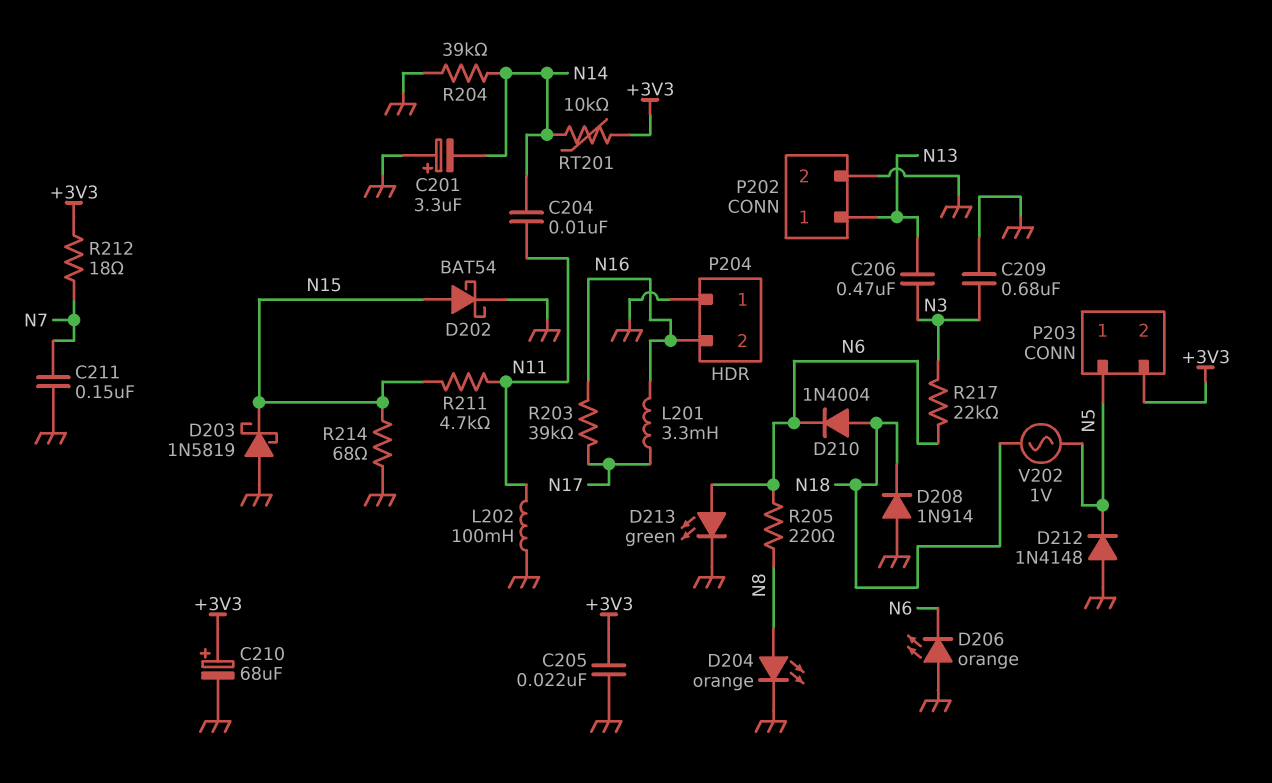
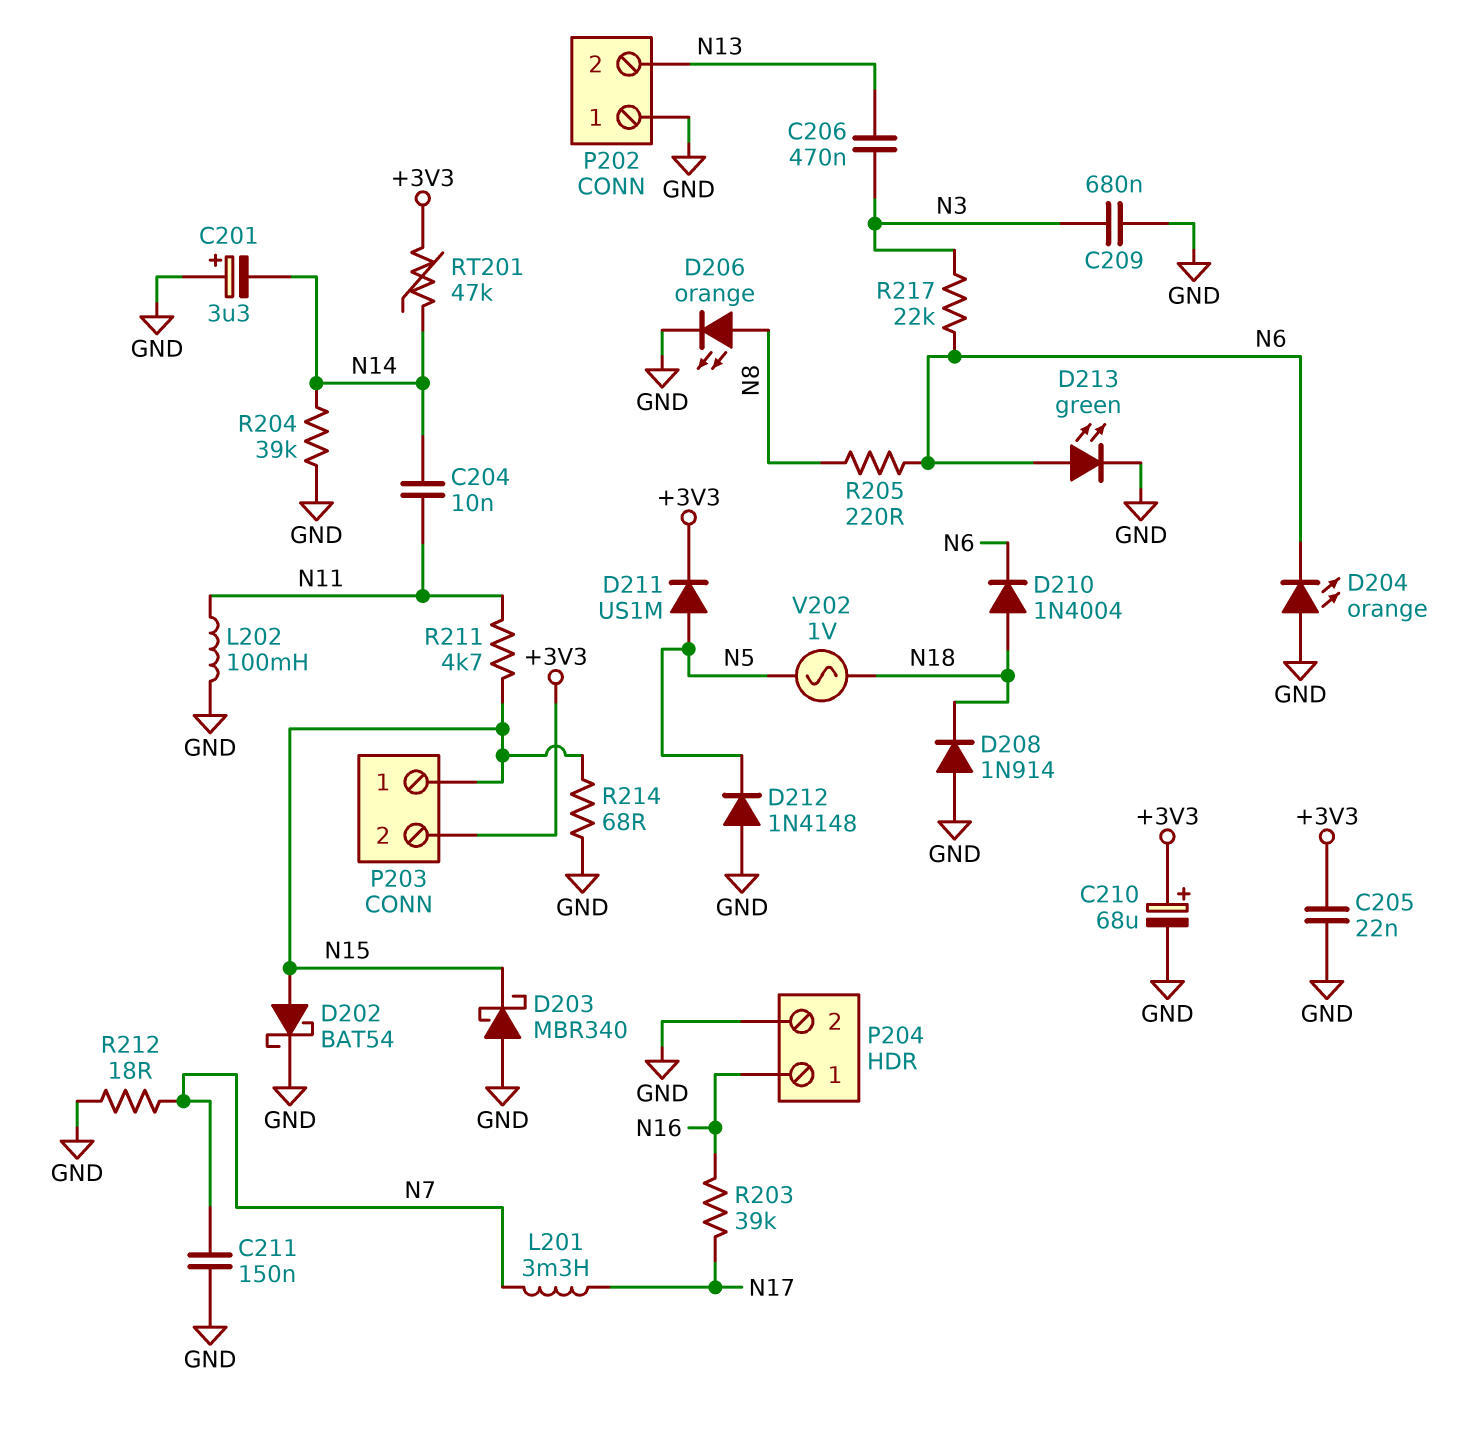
D203: schottky 1N5819 (A GND, K N15) -> schottky MBR340 (A GND, K N15)
D204: LED orange (A N8, K GND) -> LED orange (A GND, K N6)
D206: LED orange (A GND, K N6) -> LED orange (A N8, K GND)
D211: none -> diode US1M (A N5, K +3V3)
L201: 3.3mH (N16, N17) -> 3.3mH (N7, N17)
P202 pin 1: N13 -> GND
P202 pin 2: GND -> N13
P203 pin 1: N5 -> N15
P204 pin 1: GND -> N16
P204 pin 2: N16 -> GND
R212: 18 (+3V3, N7) -> 18 (GND, N7)
RT201: 10k (+3V3, N14) -> 47k (+3V3, N14)

